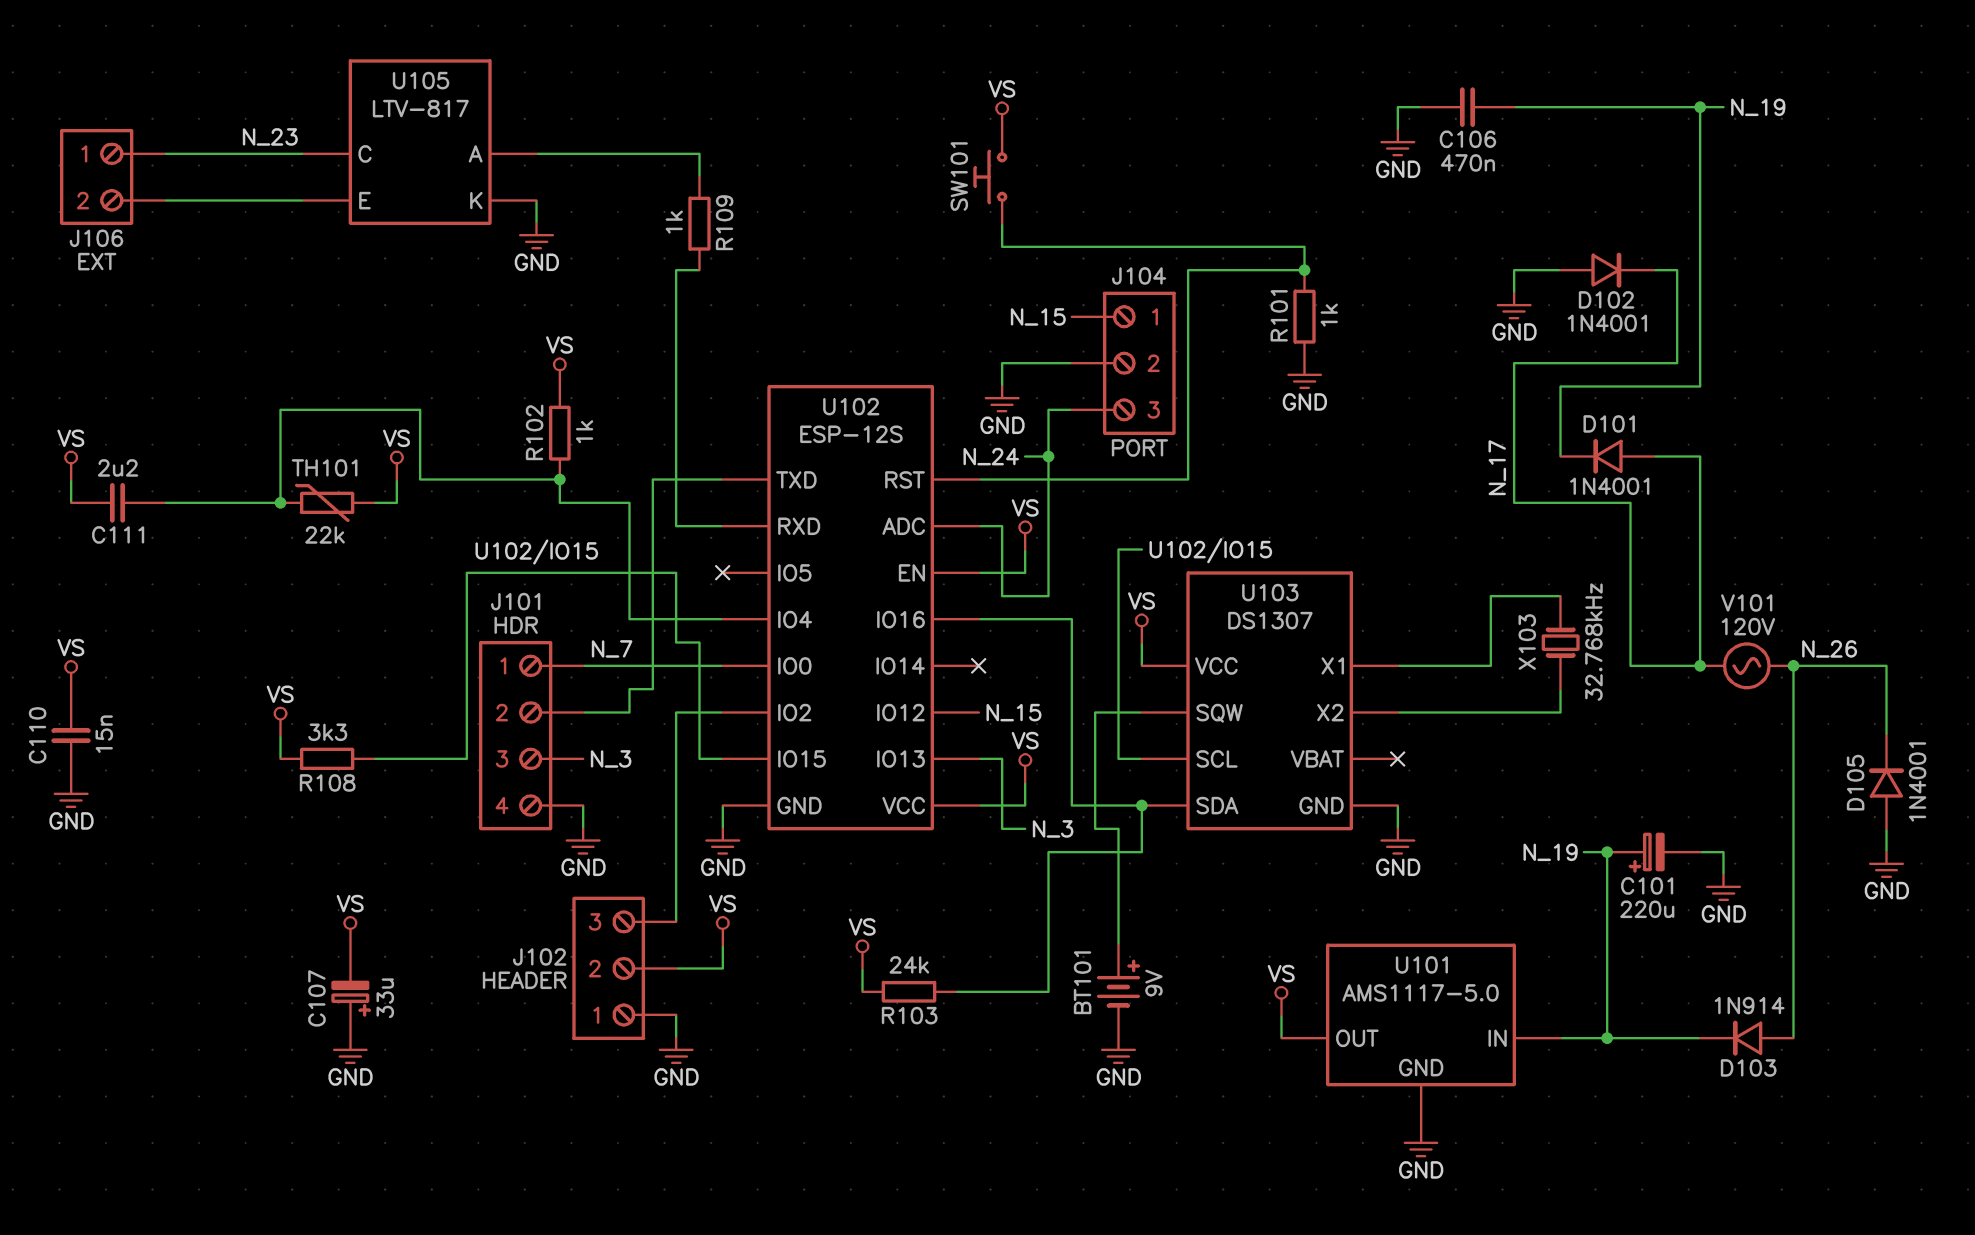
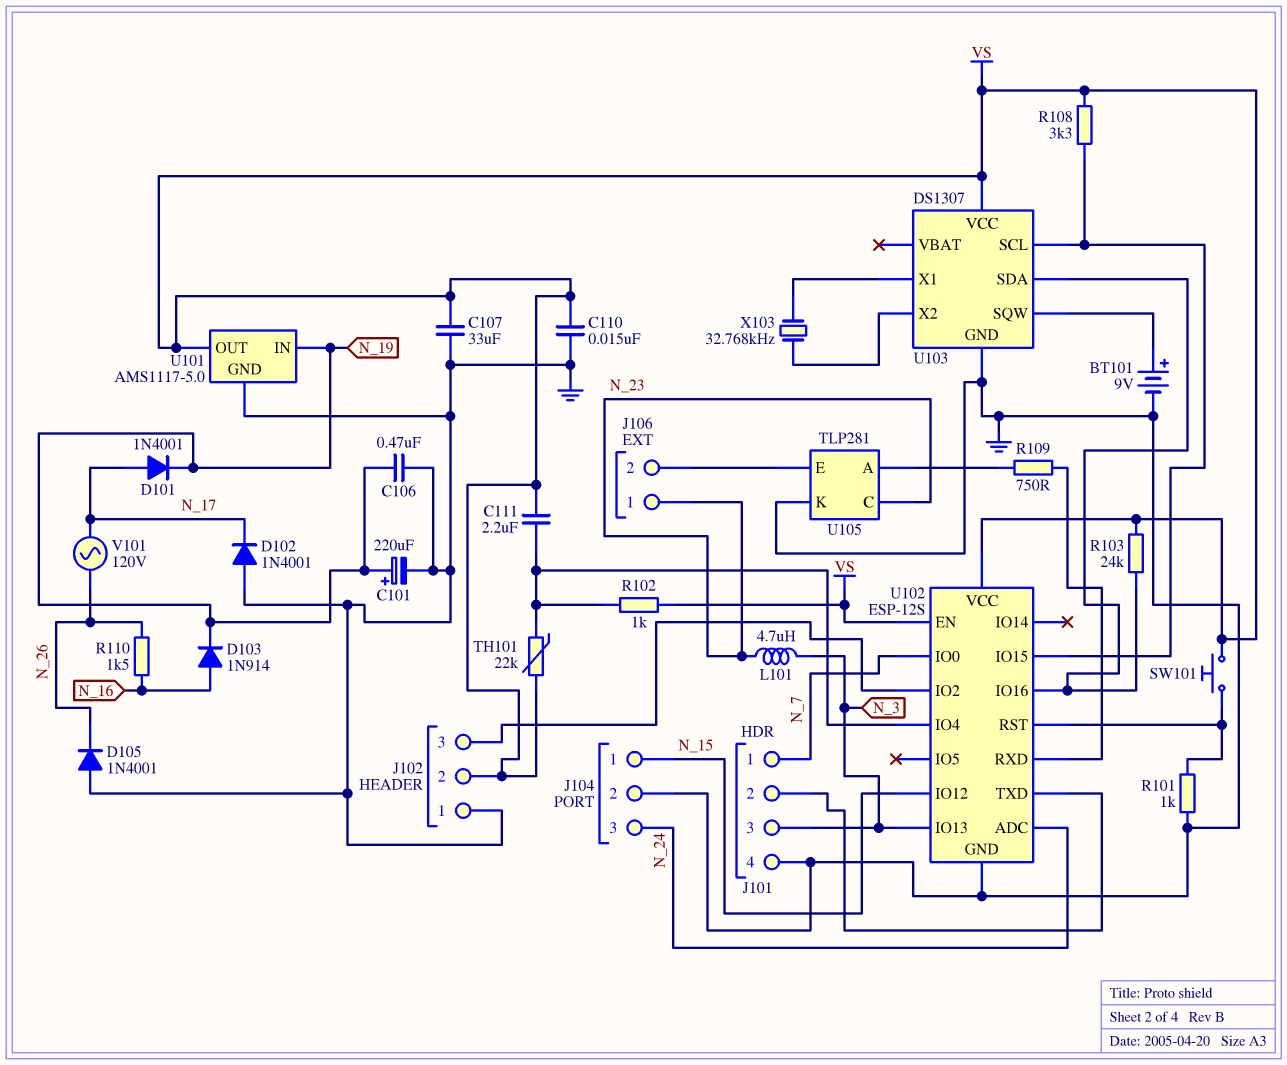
C107: 33uF (plus GND, minus VS) -> 33uF (GND, VS)
D103: diode 1N914 (A N_26, K N_19) -> diode 1N914 (A N_16, K N_19)
L101: none -> 4.7uH (N_3, N_23)
R109: 1k (U102/RXD, U105/A) -> 750 (U102/RXD, U105/A)
R110: none -> 1.5k (N_16, N_26)
U105: LTV-817 -> TLP281

